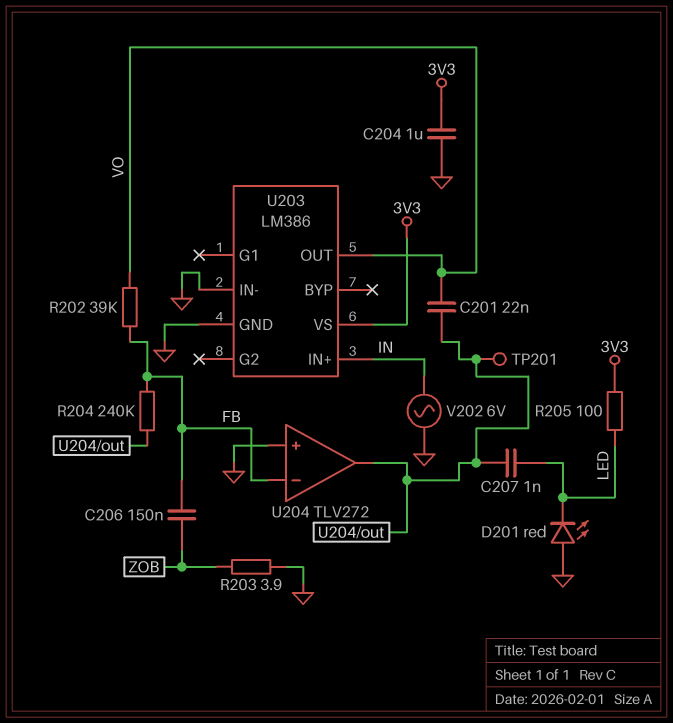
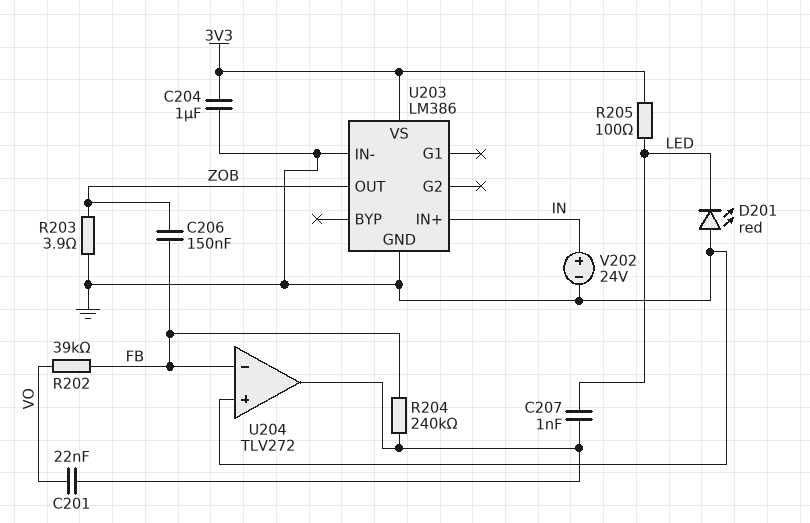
TP201: test point (U204/out) -> none
U203 pin OUT: VO -> ZOB
V202: AC 6V (GND, IN) -> 24V (plus IN, minus GND)

